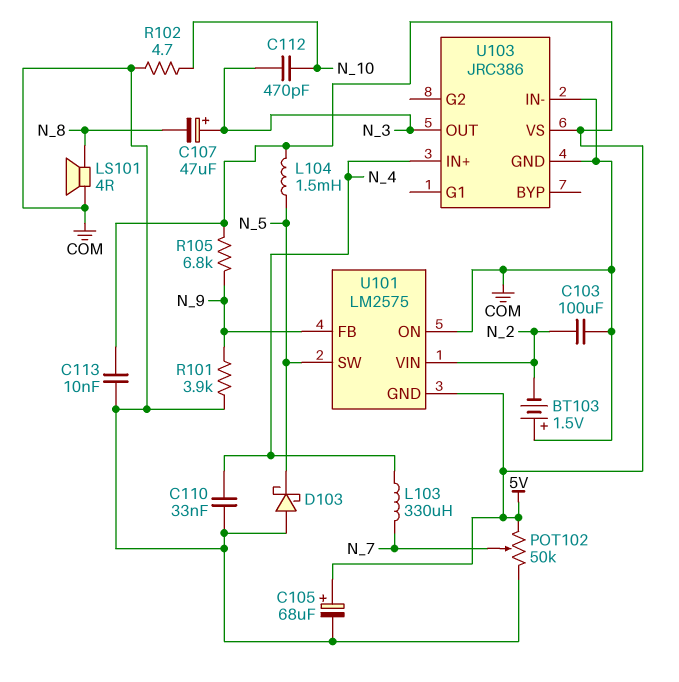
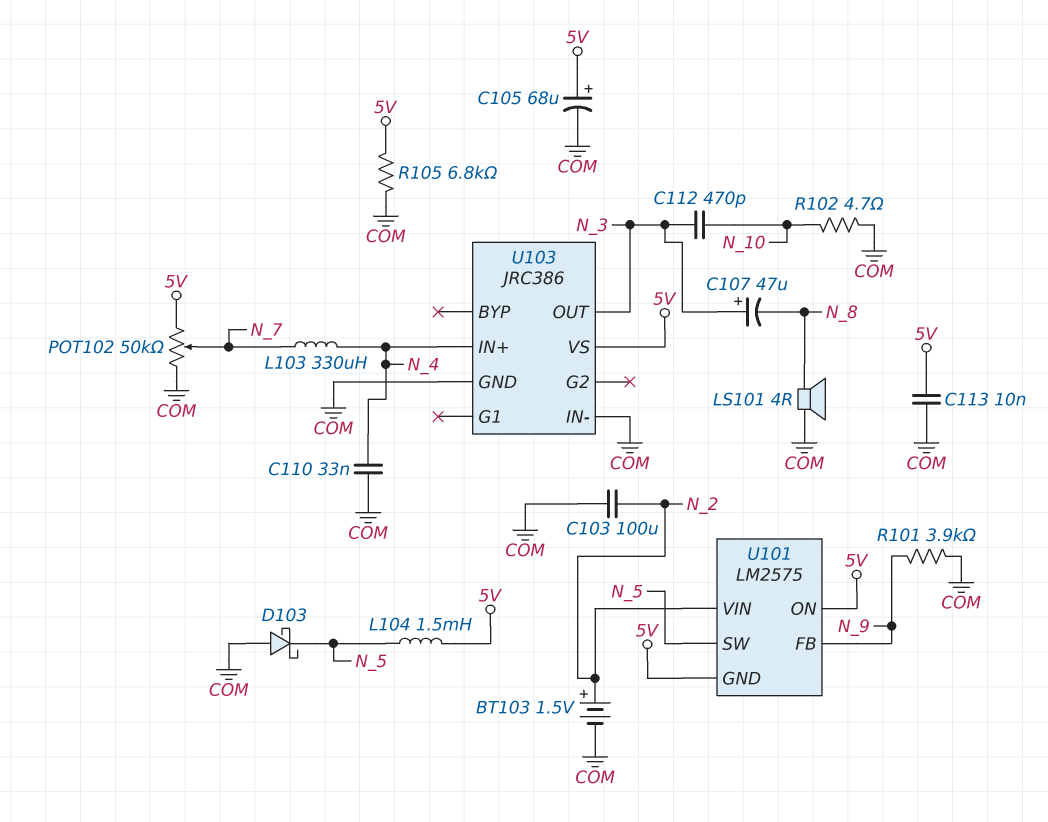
BT103: 1.5V (plus COM, minus N_2) -> 1.5V (plus N_2, minus COM)
R105: 6.8k (5V, N_9) -> 6.8k (5V, COM)
U101 pin ON: COM -> 5V

